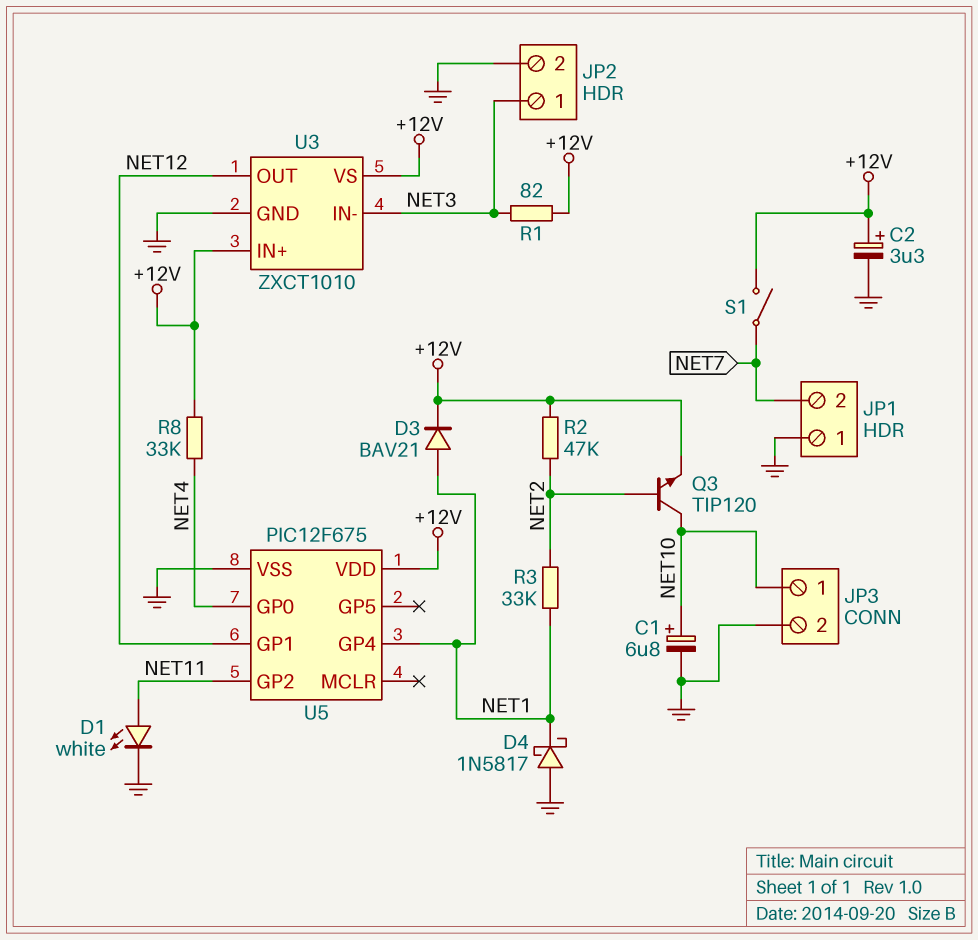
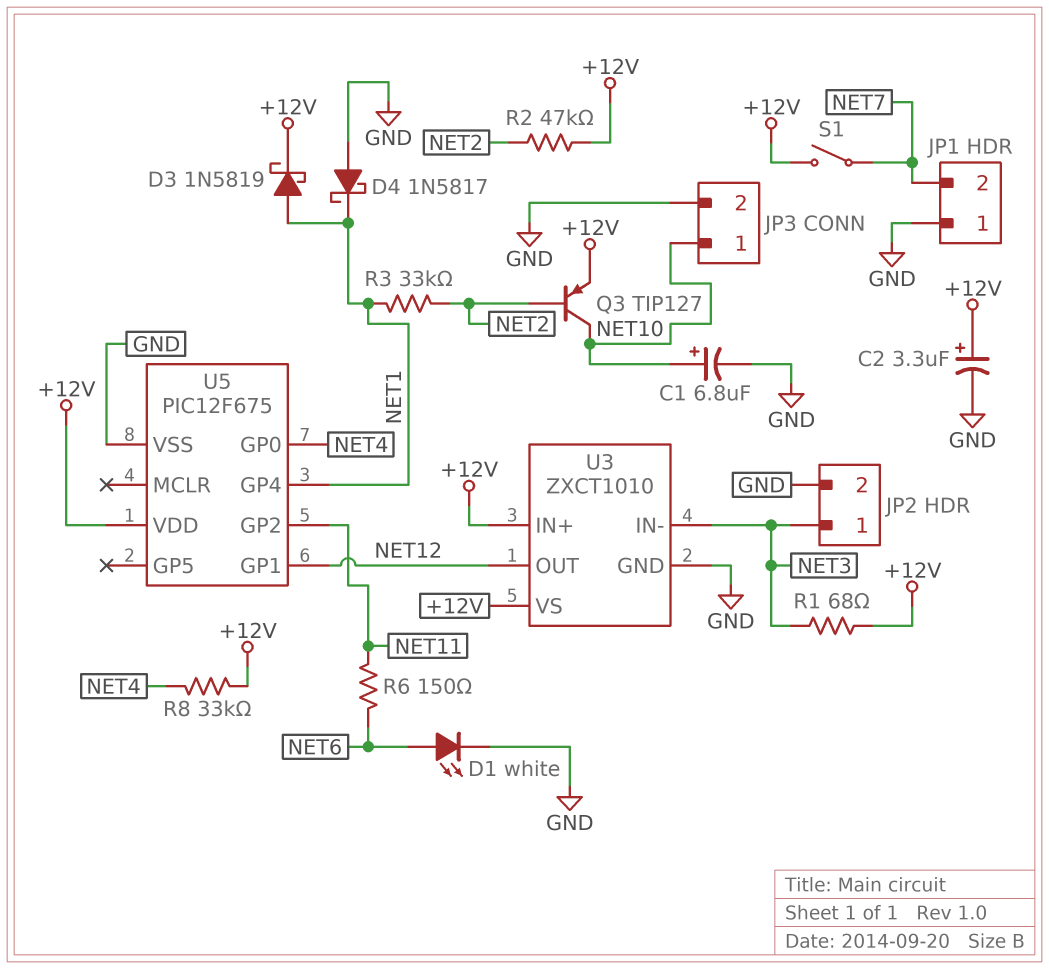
D1: LED white (A NET11, K GND) -> LED white (A NET6, K GND)
D3: diode BAV21 (A NET1, K +12V) -> schottky 1N5819 (A NET1, K +12V)
Q3: NPN TIP120 (B NET2, C NET10, E +12V) -> PNP TIP127 (B NET2, C NET10, E +12V)
R1: 82 (+12V, NET3) -> 68 (+12V, NET3)
R6: none -> 150 (NET6, NET11)

